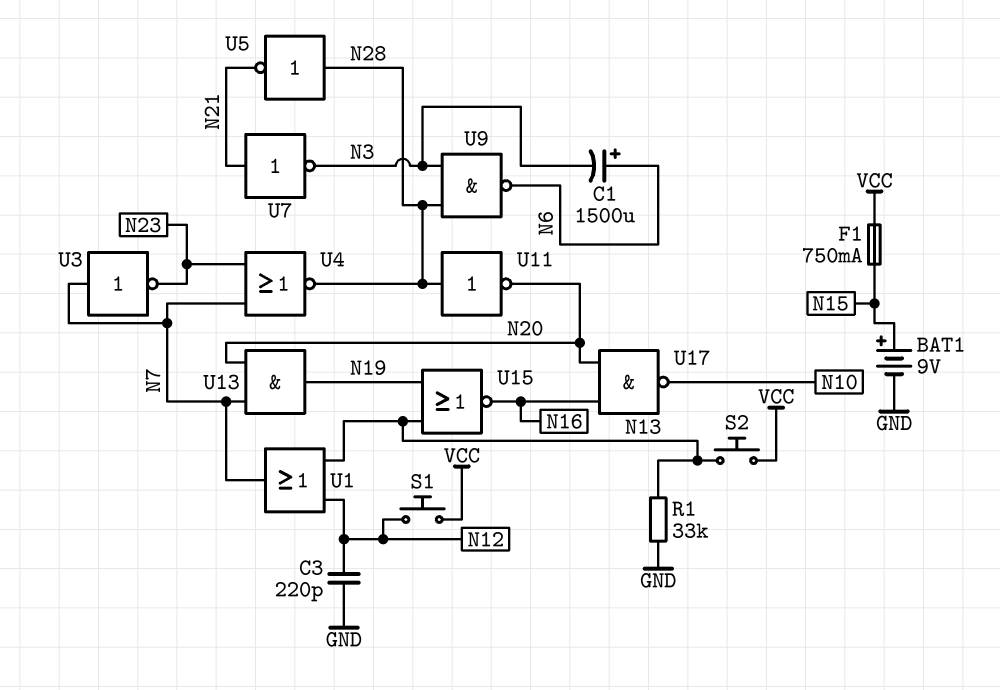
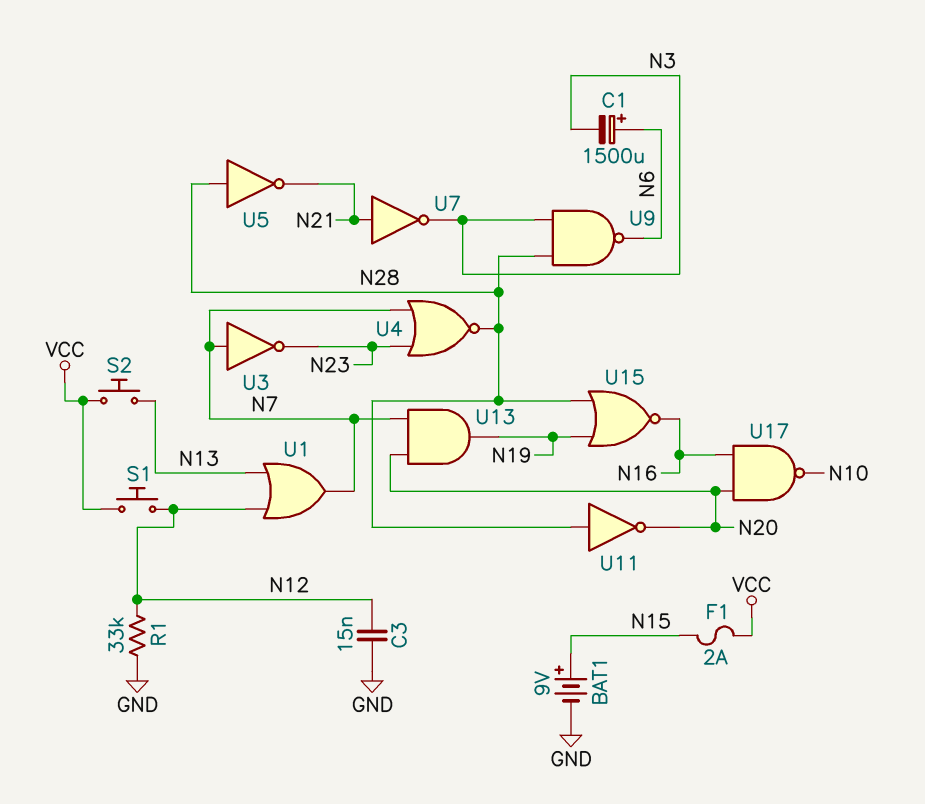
C3: 220pF (GND, N12) -> 15nF (GND, N12)
F1: 750mA (N15, VCC) -> 2A (N15, VCC)
R1: 33k (GND, N13) -> 33k (GND, N12)
U15: NOR (in N13, in N19, out N16) -> NOR (in N19, in N28, out N16)

